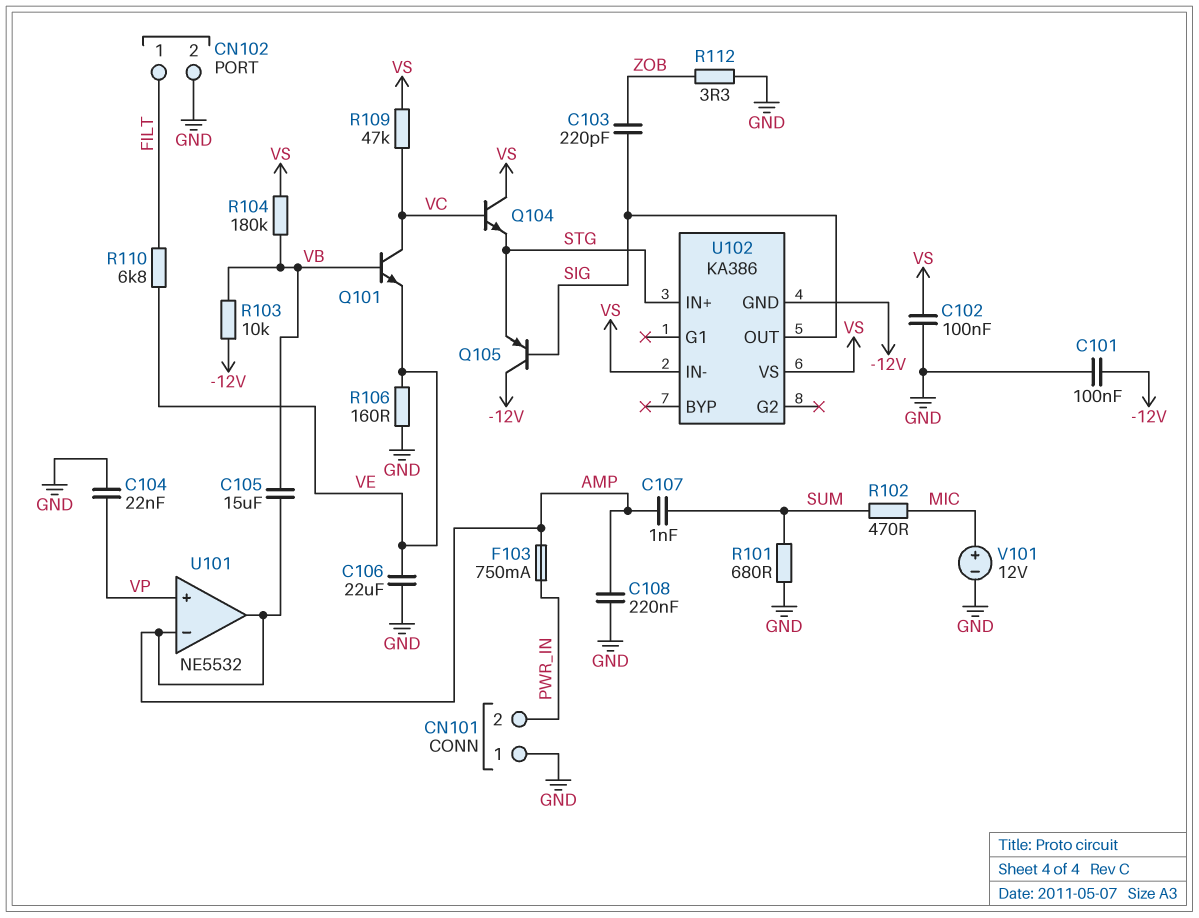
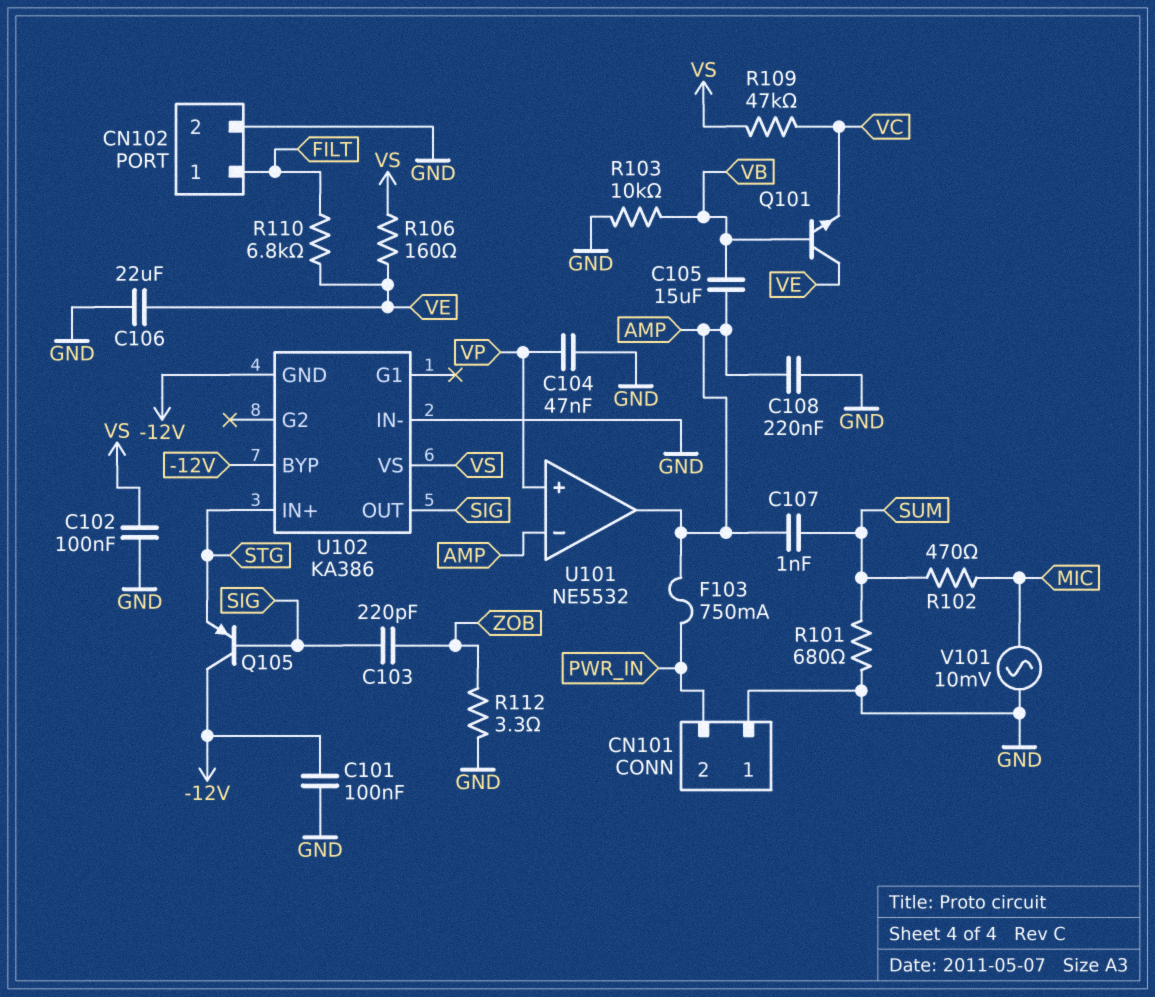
C104: 22nF (GND, VP) -> 47nF (GND, VP)
Q101: NPN (B VB, C VC, E VE) -> NPN (B VB, C VE, E VC)
Q104: NPN (B VC, C VS, E STG) -> none
R103: 10k (-12V, VB) -> 10k (GND, VB)
R104: 180k (VB, VS) -> none
R106: 160 (GND, VE) -> 160 (VE, VS)
U102 pin BYP: none -> -12V
U102 pin IN-: VS -> GND
V101: 12V (plus MIC, minus GND) -> AC 10mV (GND, MIC)

